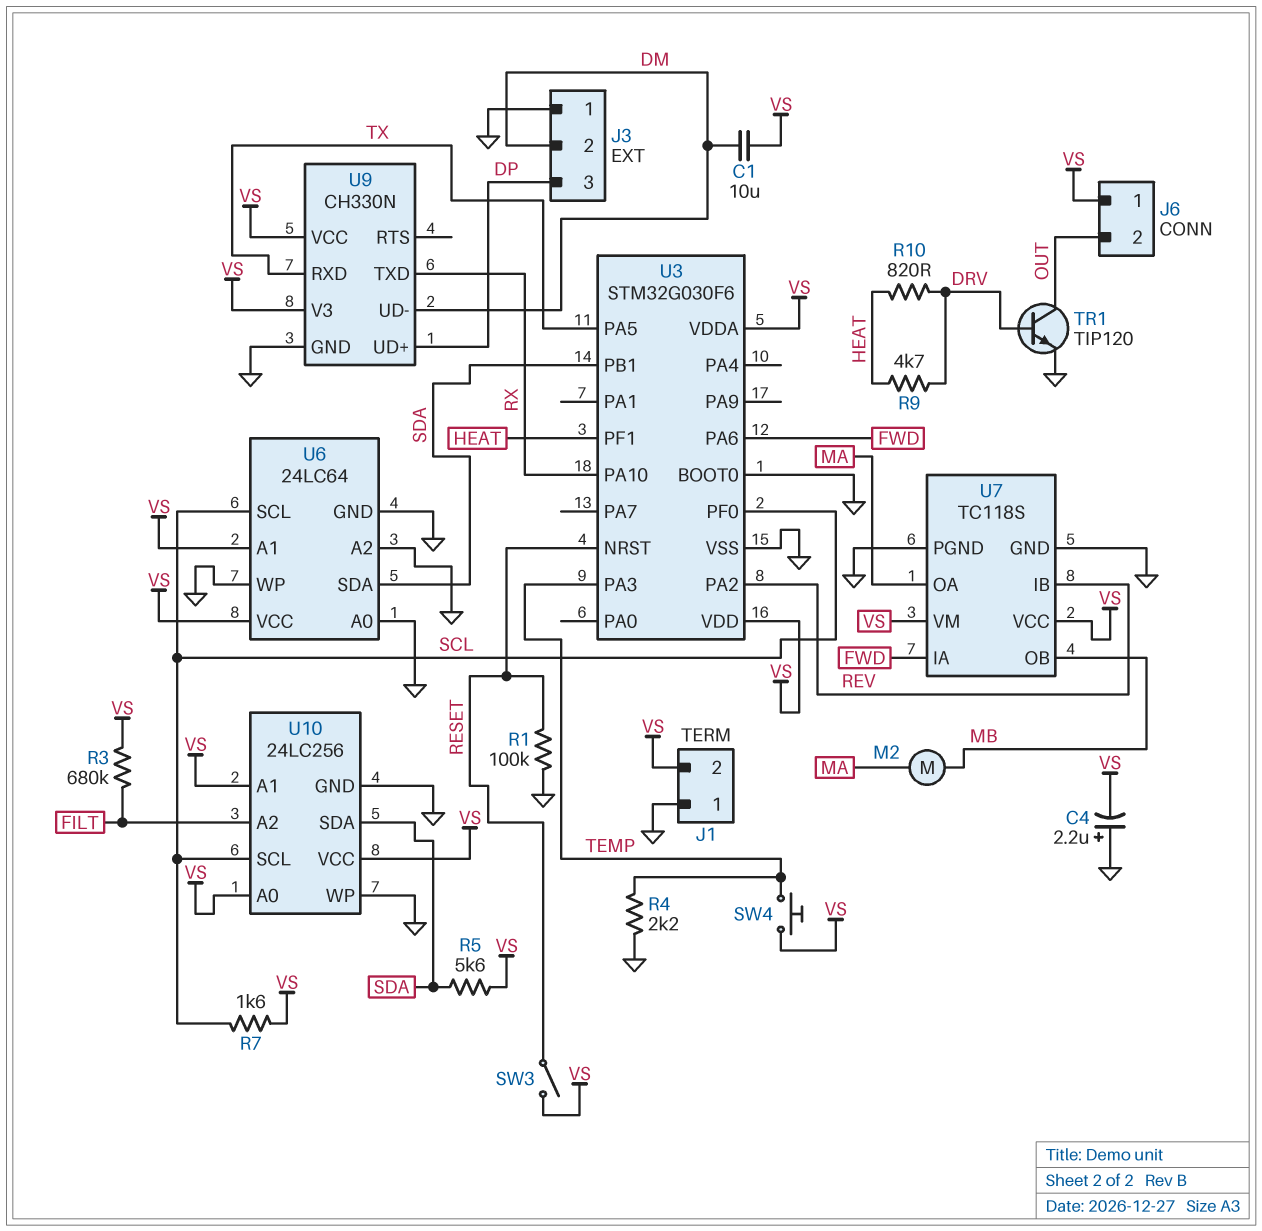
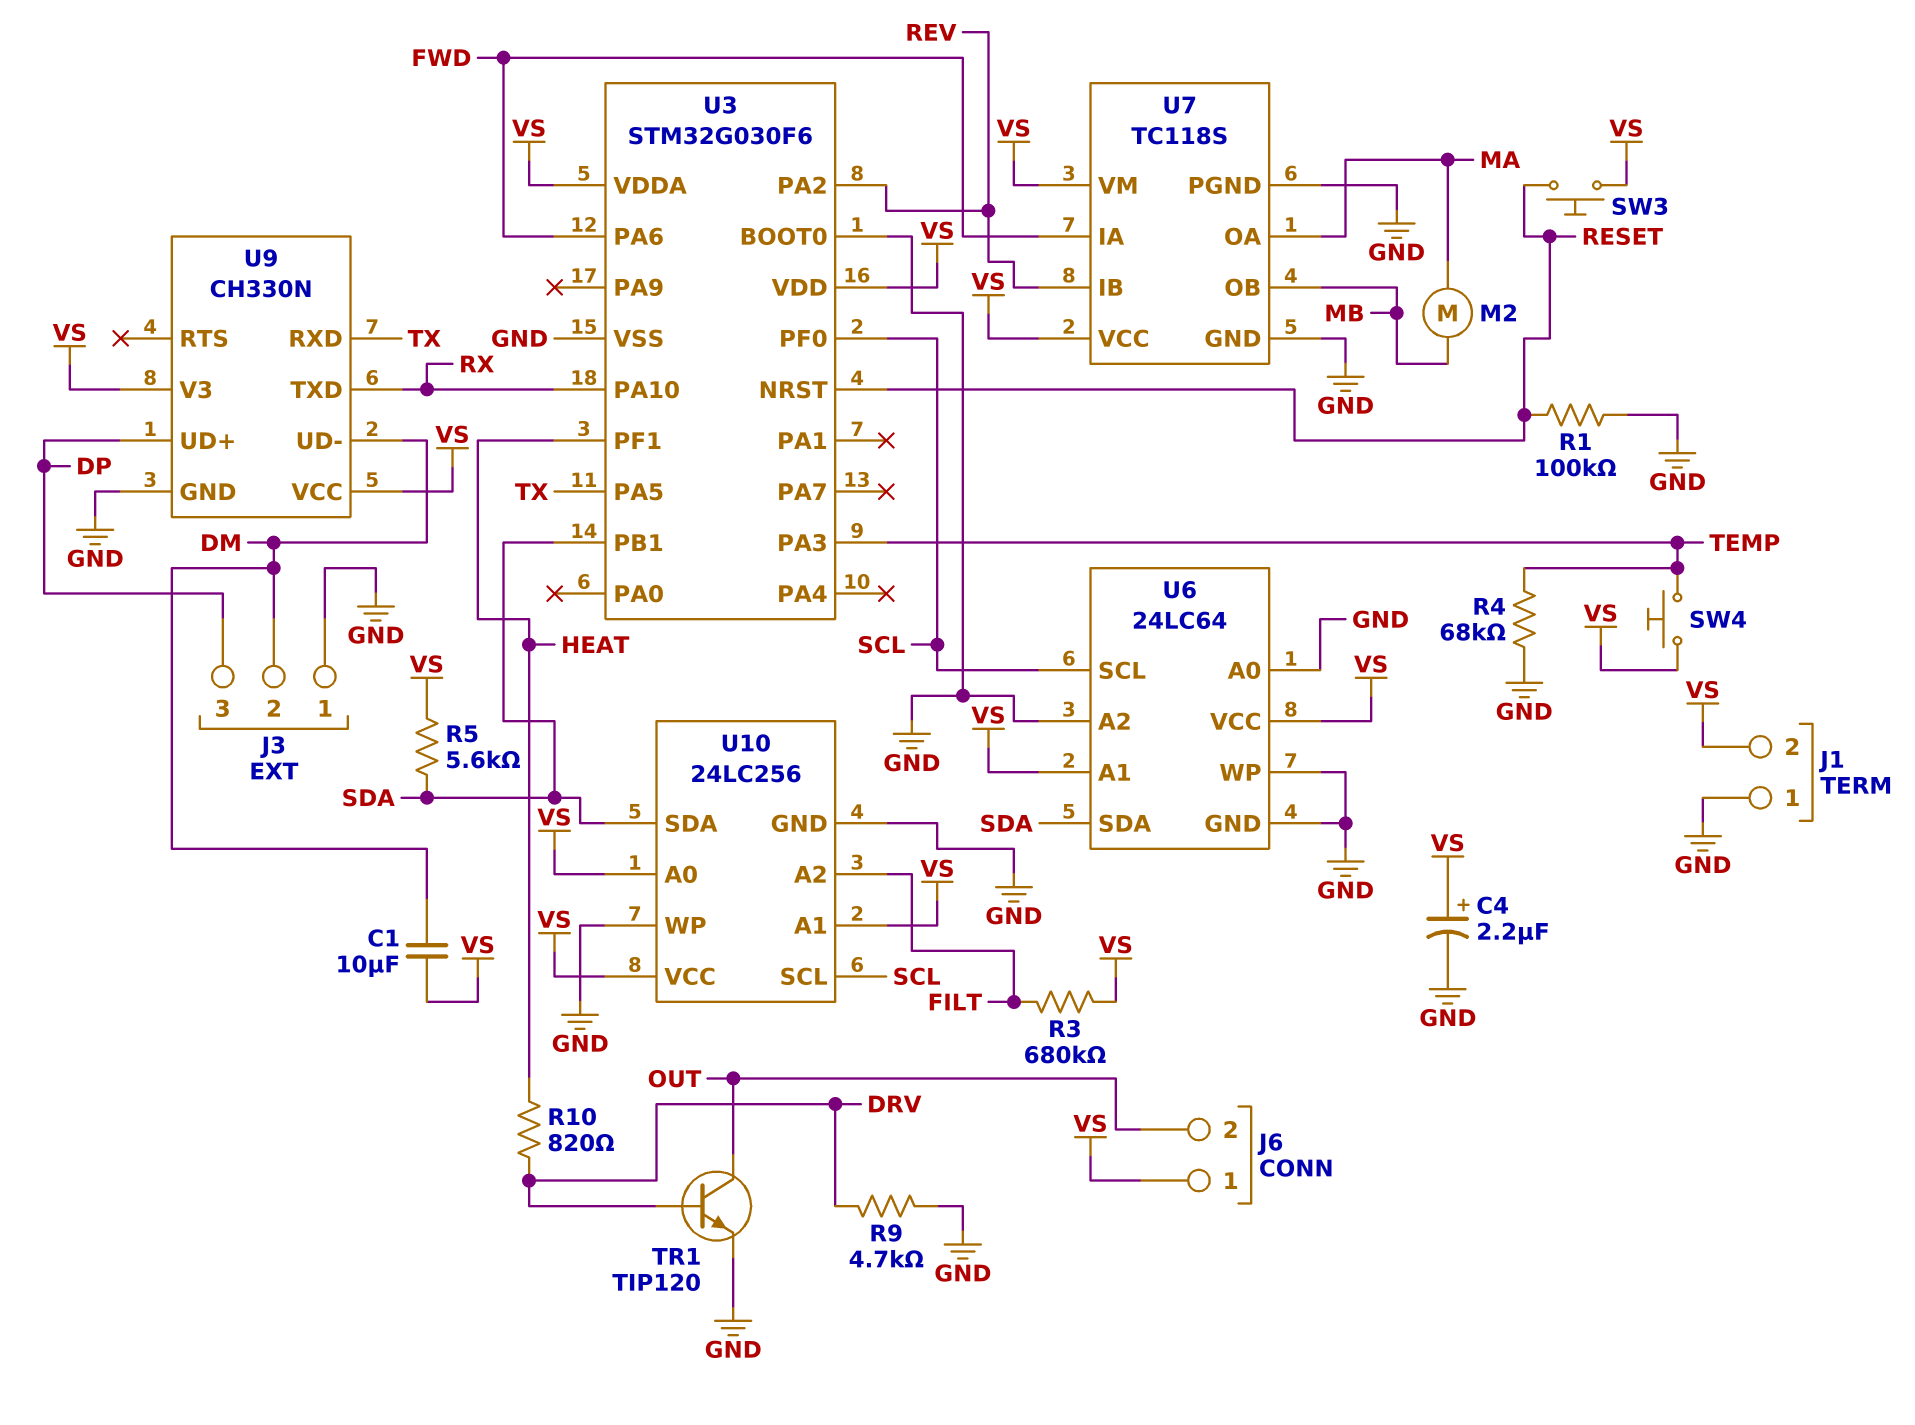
C4: 2.2uF (plus GND, minus VS) -> 2.2uF (plus VS, minus GND)
R4: 2.2k (GND, TEMP) -> 68k (GND, TEMP)
R7: 1.6k (SCL, VS) -> none
R9: 4.7k (DRV, HEAT) -> 4.7k (DRV, GND)
SW3: switch (RESET, VS) -> button (RESET, VS)

